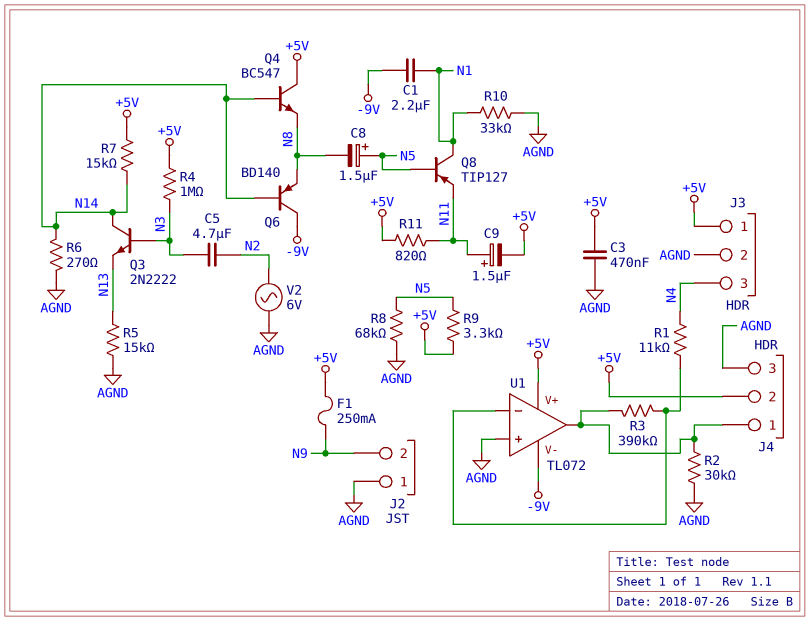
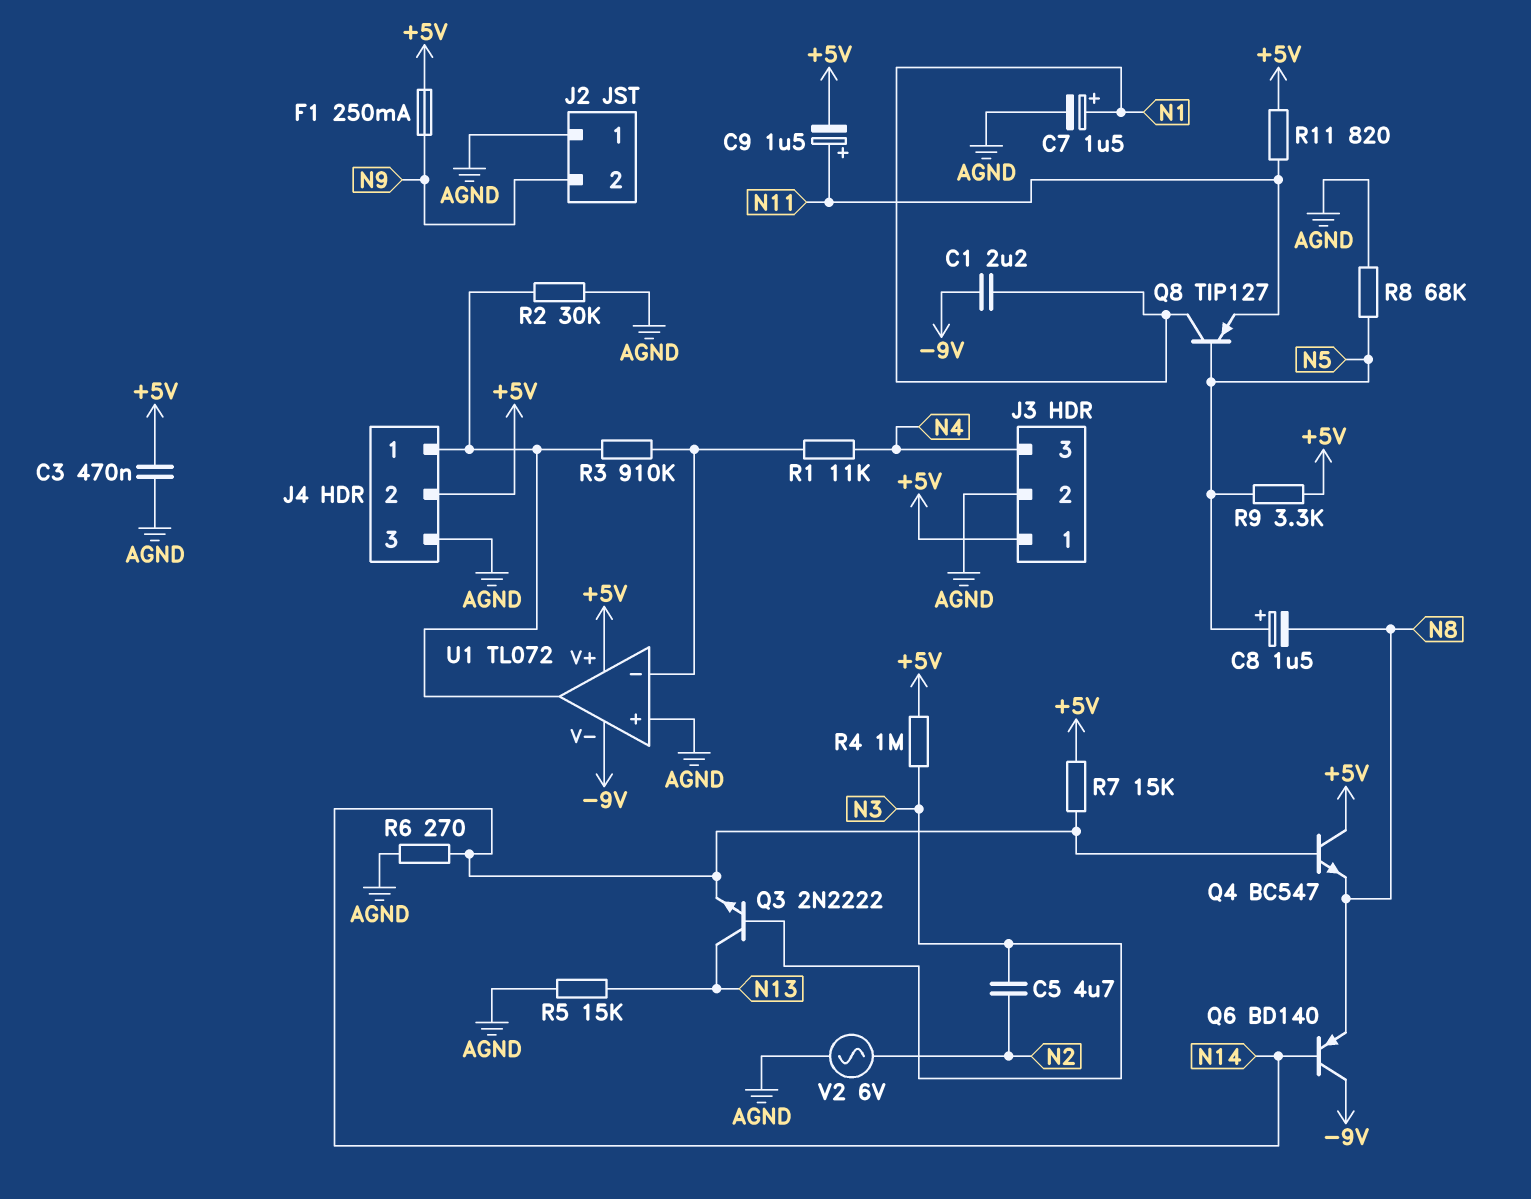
C7: none -> 1.5uF (plus N1, minus AGND)
Q3: NPN 2N2222 (B N3, C N14, E N13) -> NPN 2N2222 (B N3, C N13, E N14)
R3: 390k (J4/1, U1/in-) -> 910k (J4/1, U1/in-)
R10: 33k (AGND, N1) -> none

